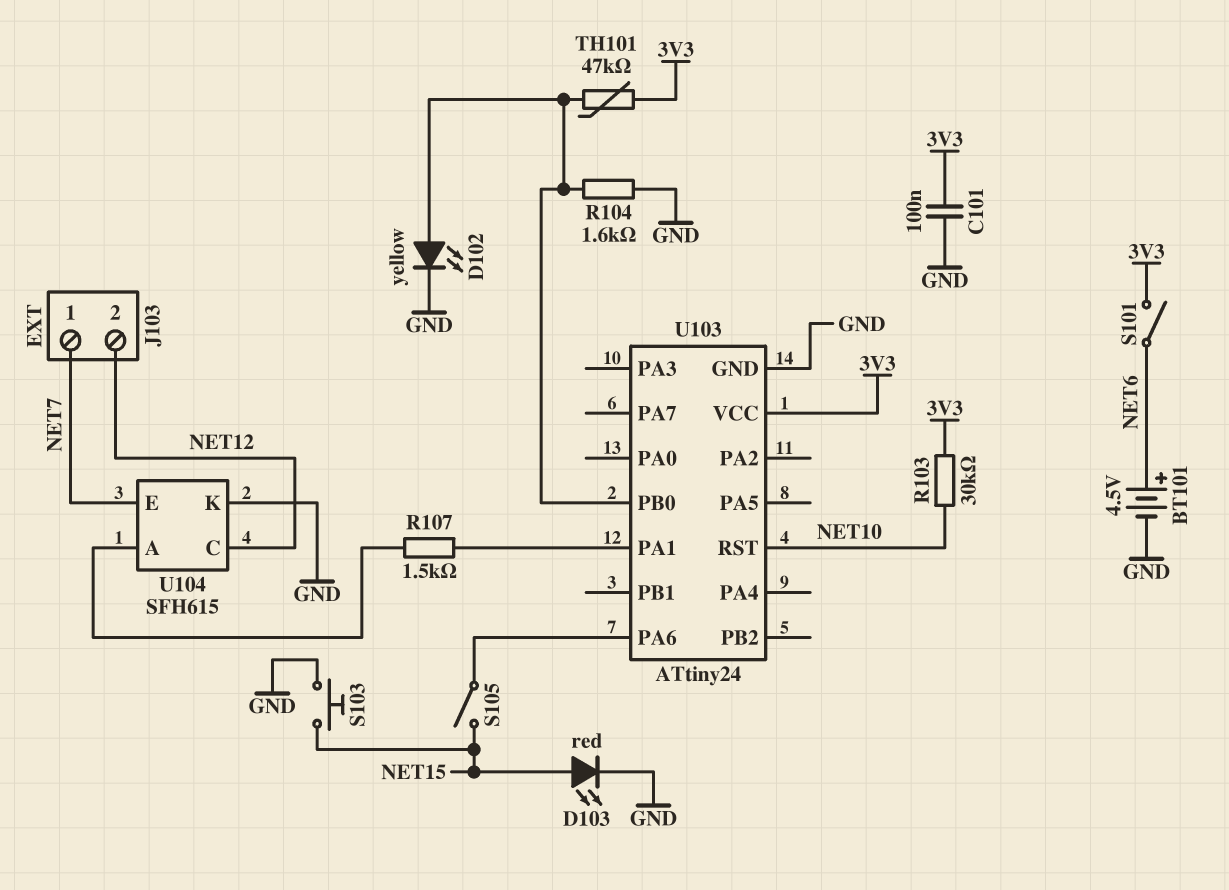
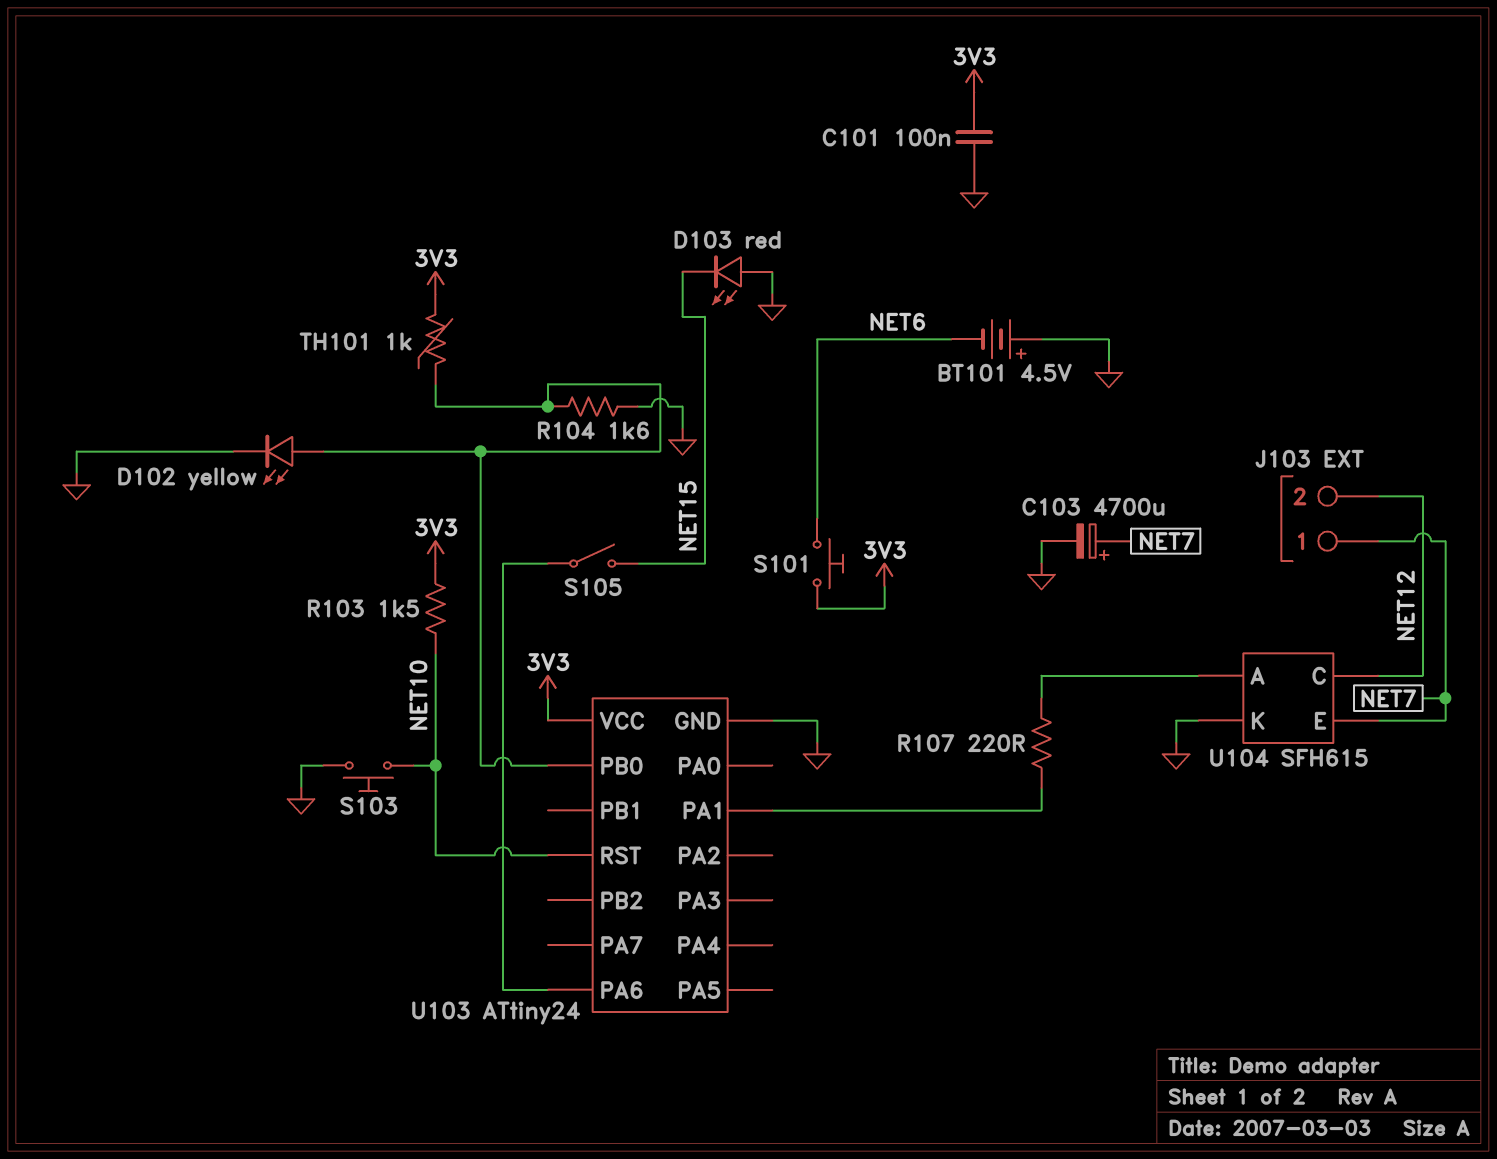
BT101: 4.5V (plus NET6, minus GND) -> 4.5V (plus GND, minus NET6)
C103: none -> 4700uF (plus NET7, minus GND)
D103: LED red (A NET15, K GND) -> LED red (A GND, K NET15)
R103: 30k (3V3, NET10) -> 1.5k (3V3, NET10)
R107: 1.5k (U103/PA1, U104/A) -> 220 (U103/PA1, U104/A)
S101: switch (3V3, NET6) -> button (3V3, NET6)
S103: button (GND, NET15) -> button (GND, NET10)
TH101: 47k (3V3, U103/PB0) -> 1k (3V3, U103/PB0)

